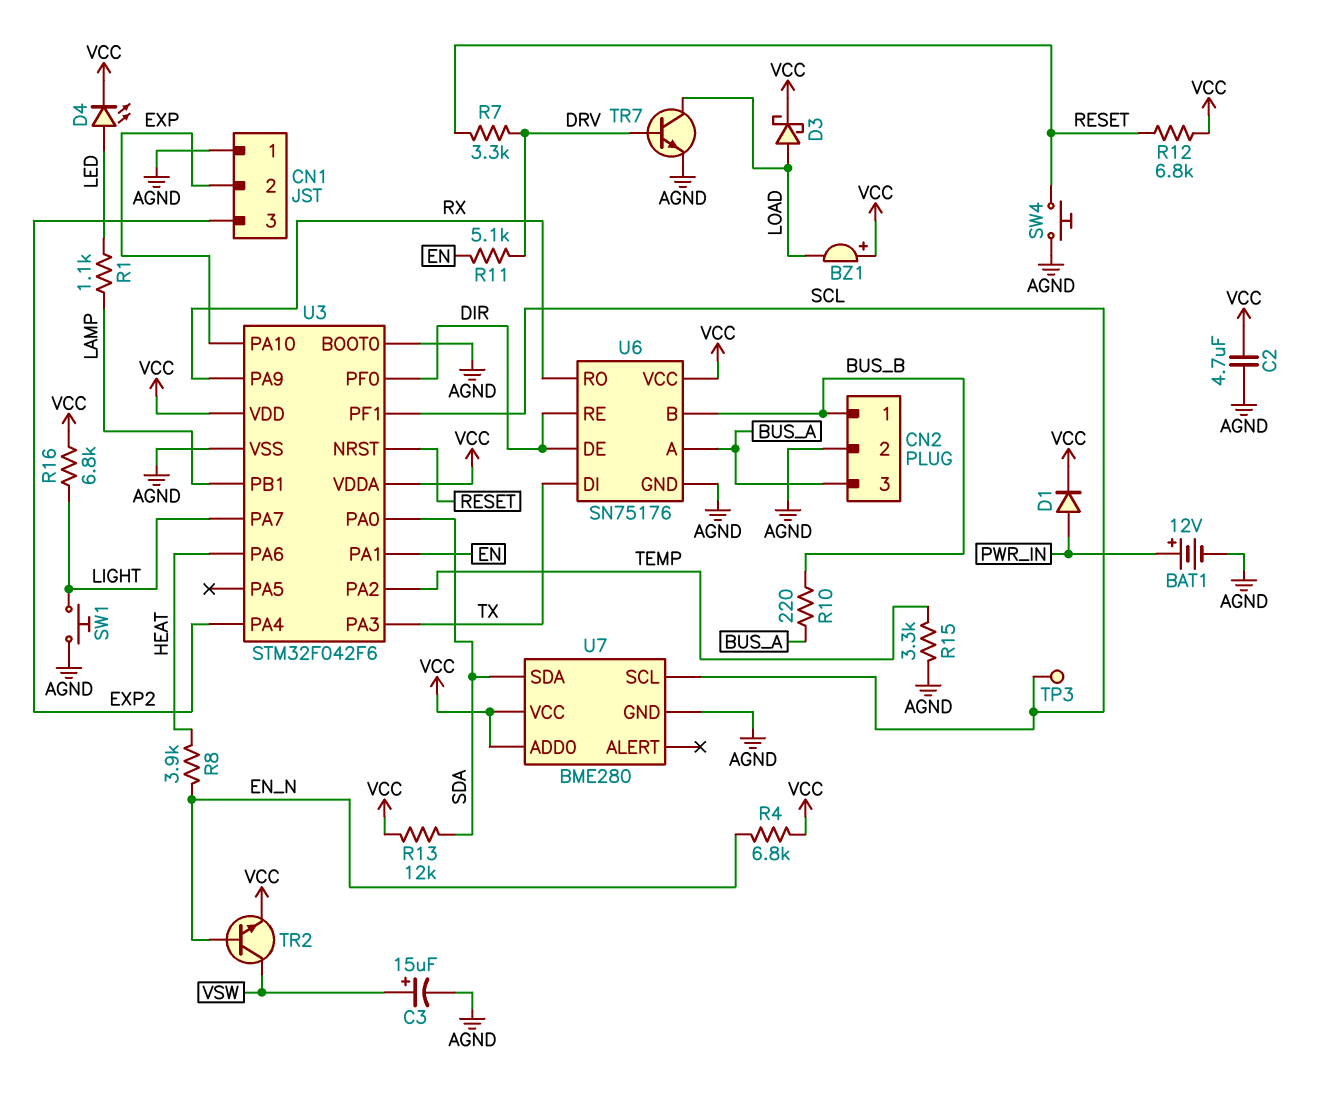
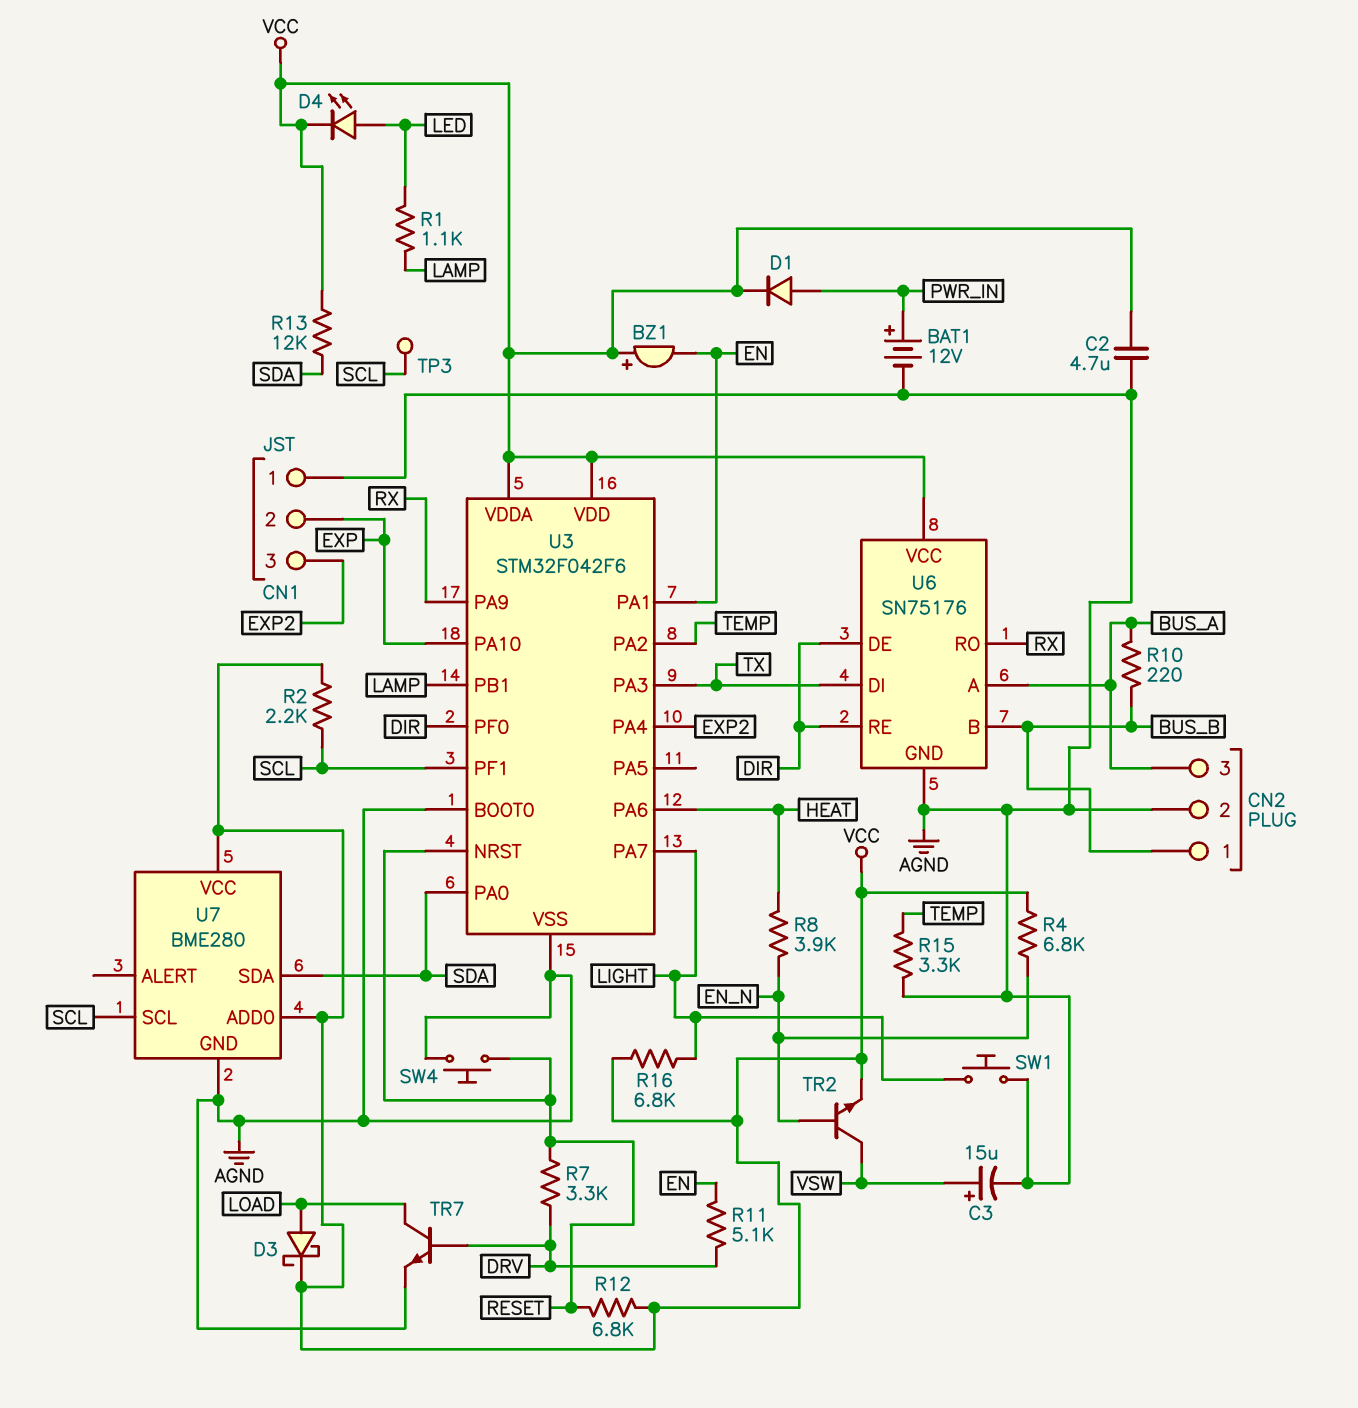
BZ1: buzzer (plus VCC, minus LOAD) -> buzzer (plus VCC, minus EN)
R2: none -> 2.2k (SCL, VCC)

